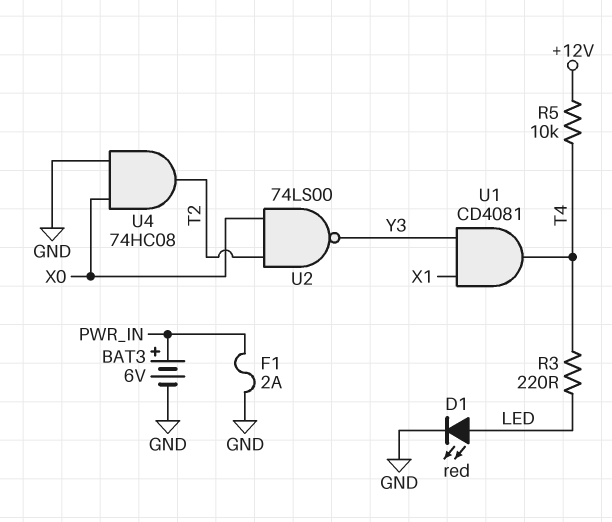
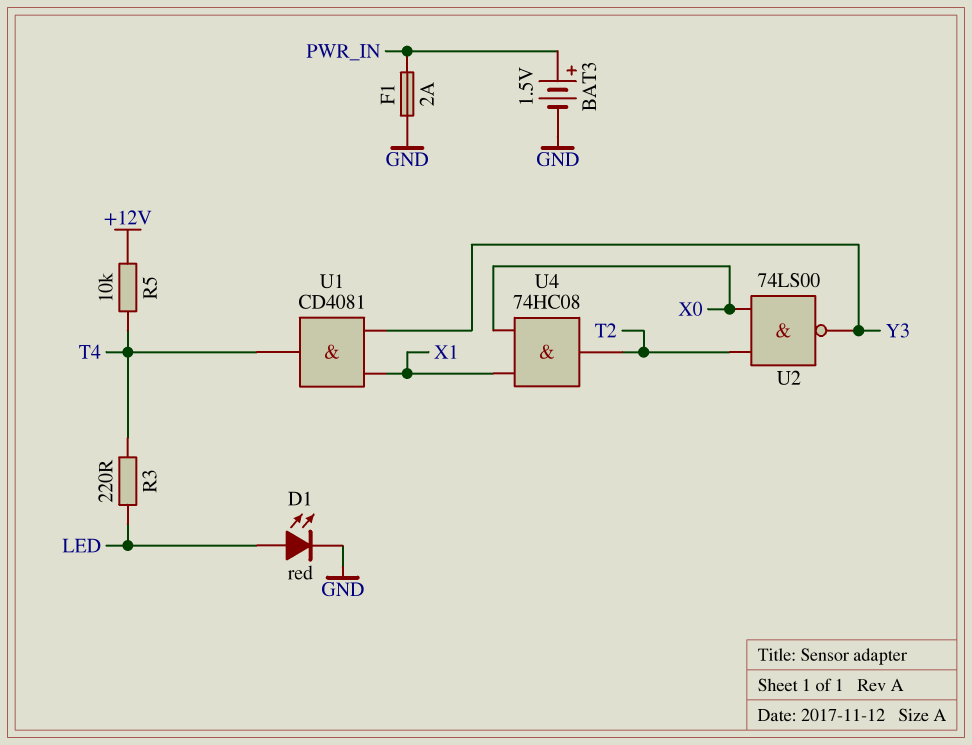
BAT3: 6V (plus PWR_IN, minus GND) -> 1.5V (plus PWR_IN, minus GND)
U4: AND 74HC08 (in GND, in X0, out T2) -> AND 74HC08 (in X0, in X1, out T2)

